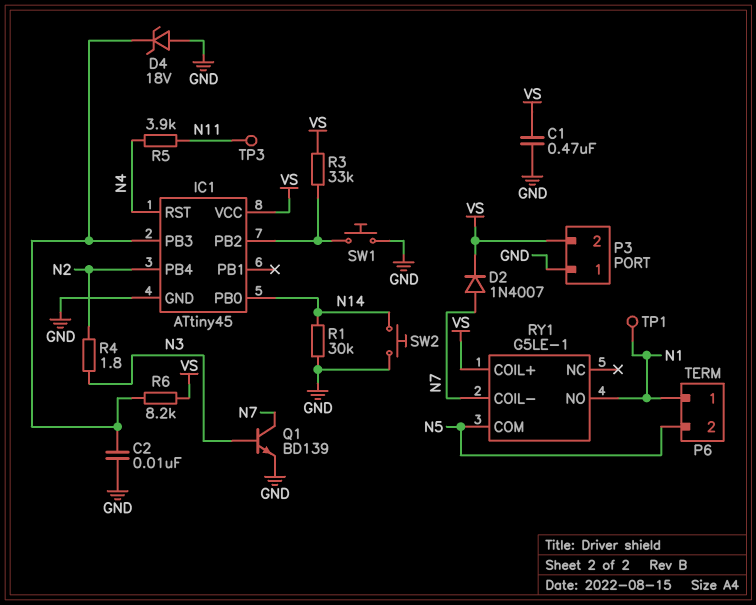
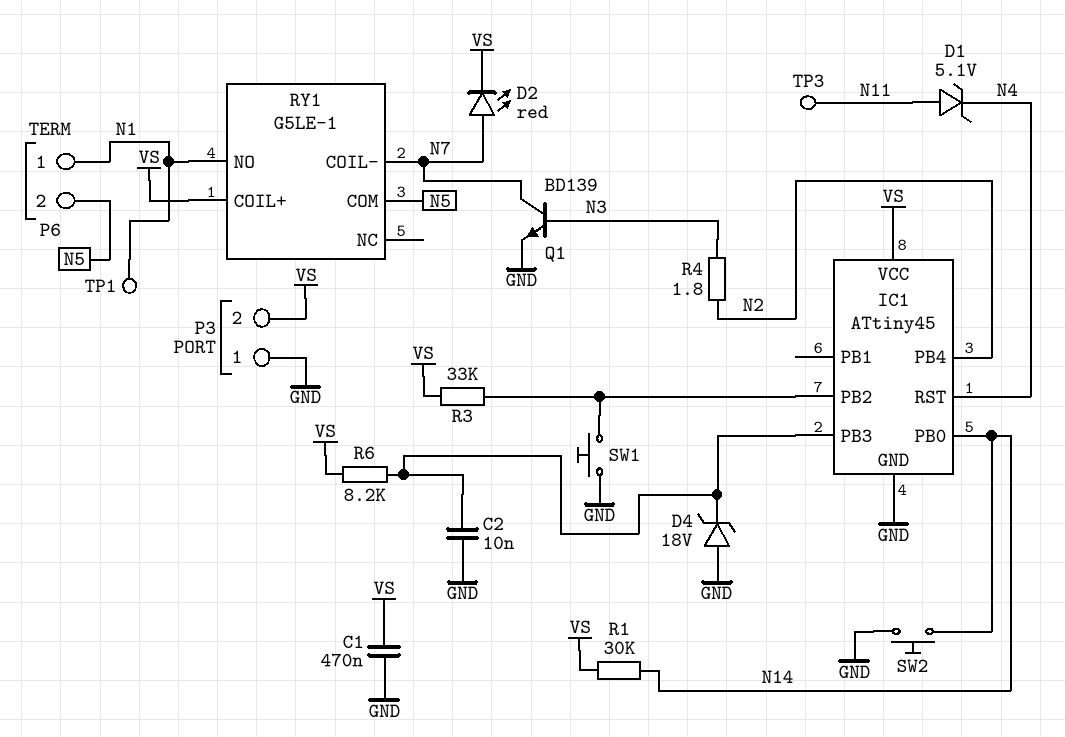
D1: none -> zener 5.1V (A N11, K N4)
D2: diode 1N4007 (A N7, K VS) -> LED red (A N7, K VS)
R1: 30k (GND, N14) -> 30k (N14, VS)
R5: 3.9k (N4, N11) -> none

